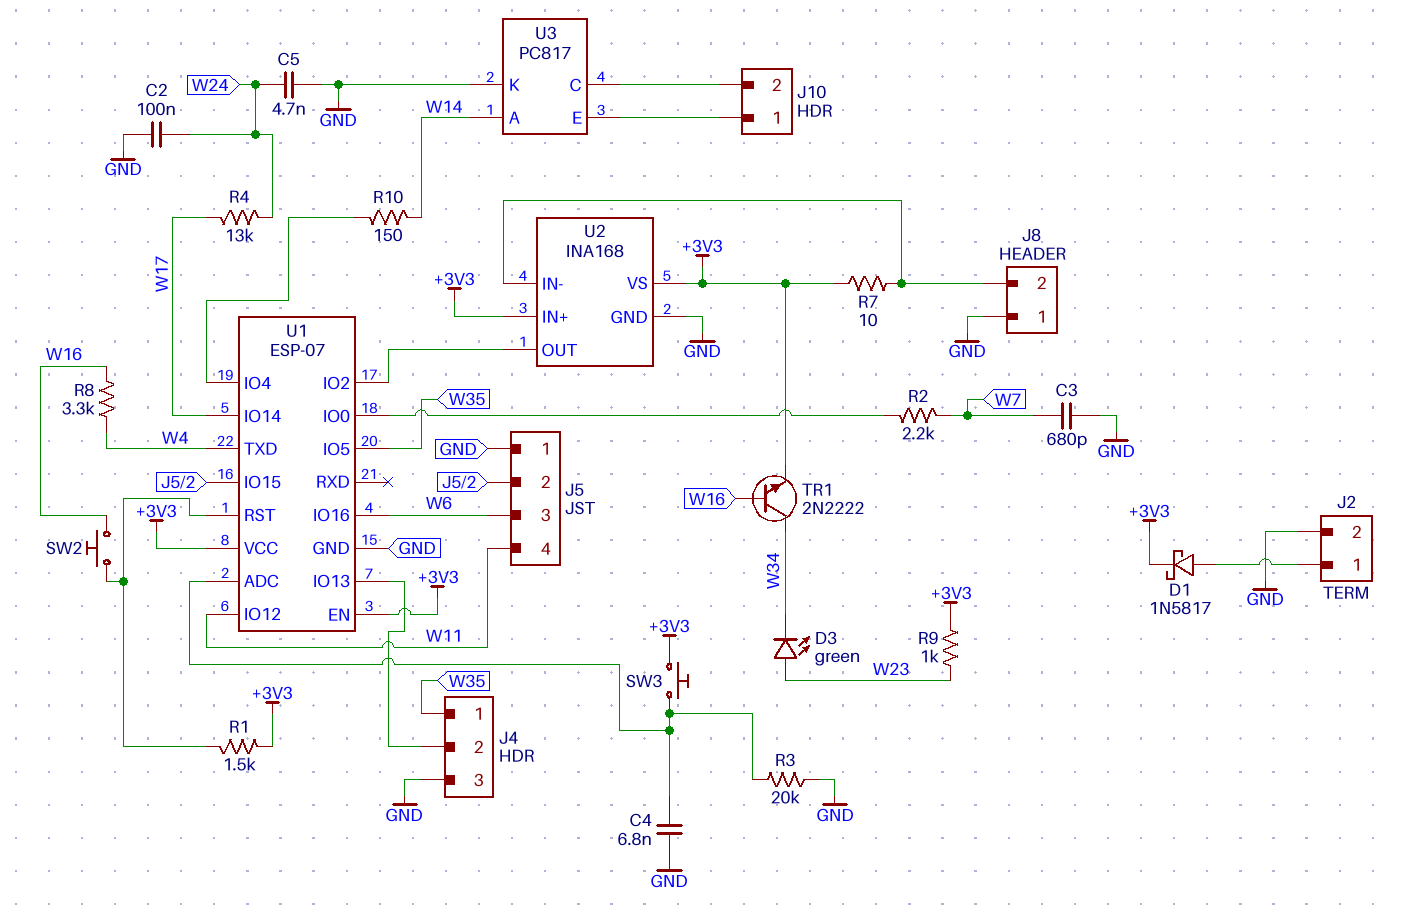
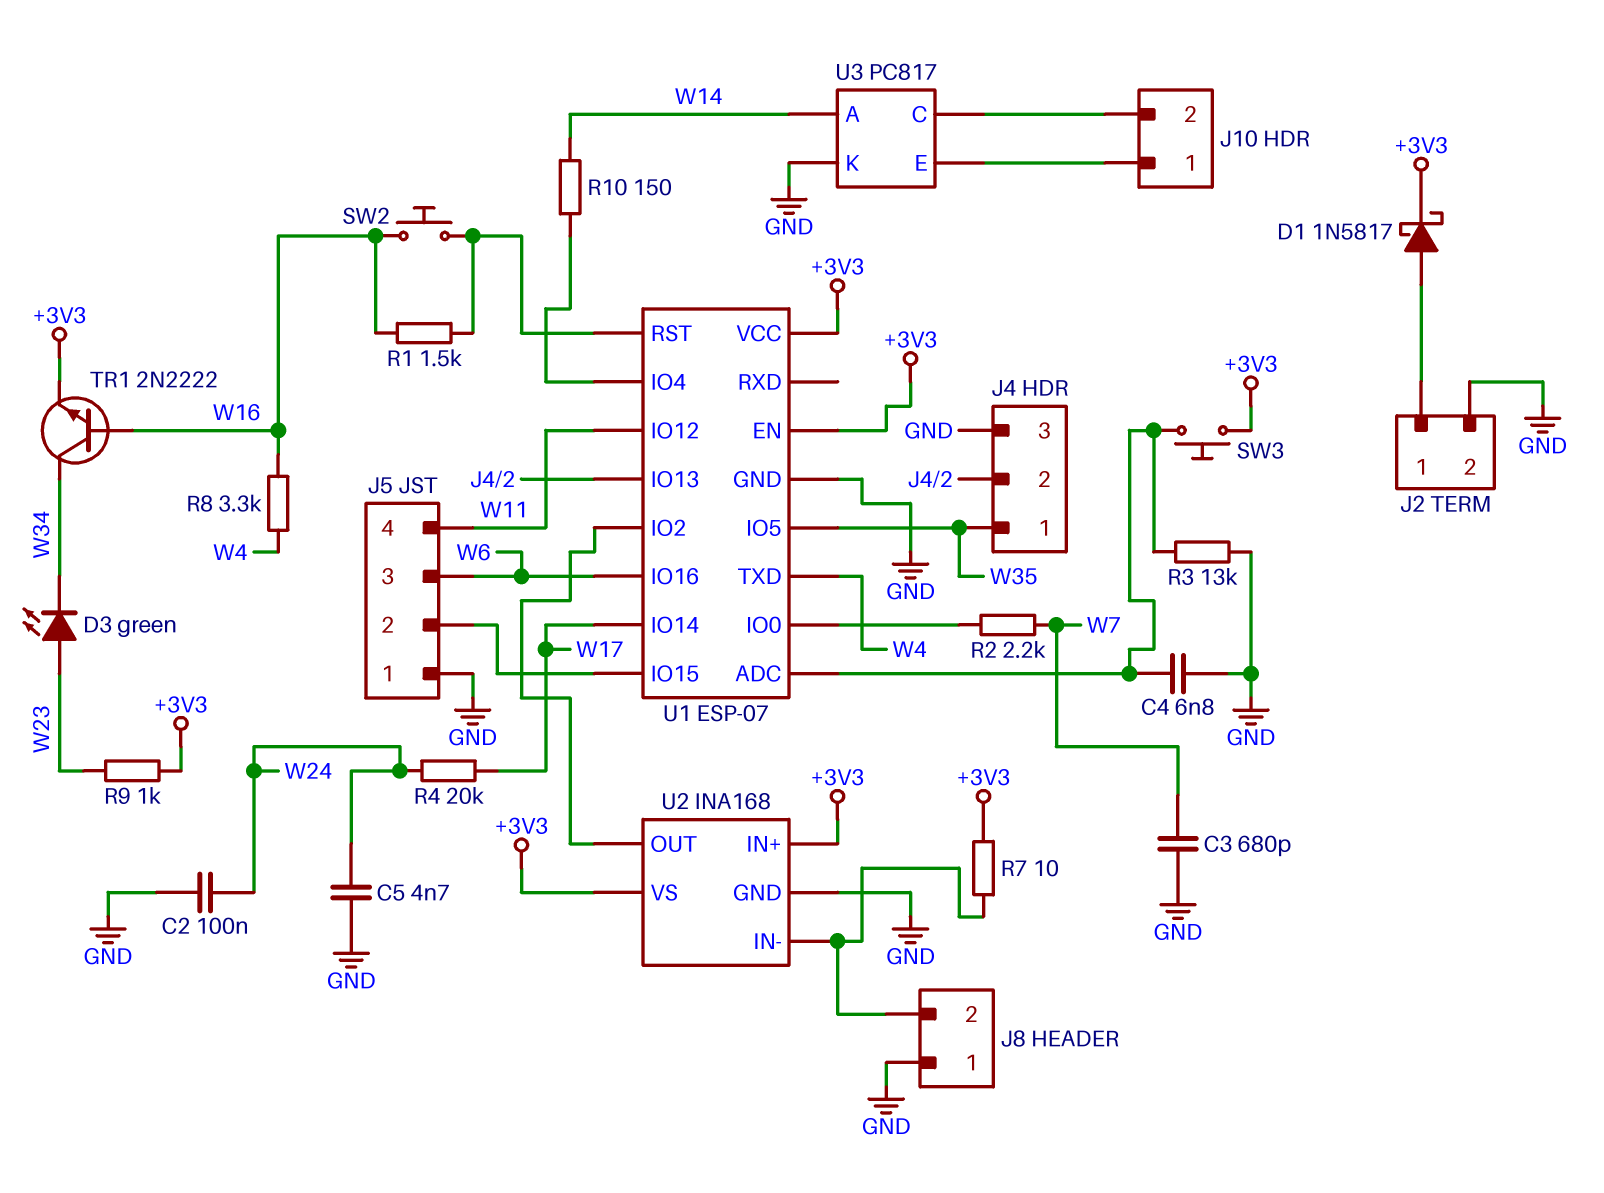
R1: 1.5k (+3V3, U1/RST) -> 1.5k (U1/RST, W16)
R3: 20k (GND, U1/ADC) -> 13k (GND, U1/ADC)
R4: 13k (W17, W24) -> 20k (W17, W24)

